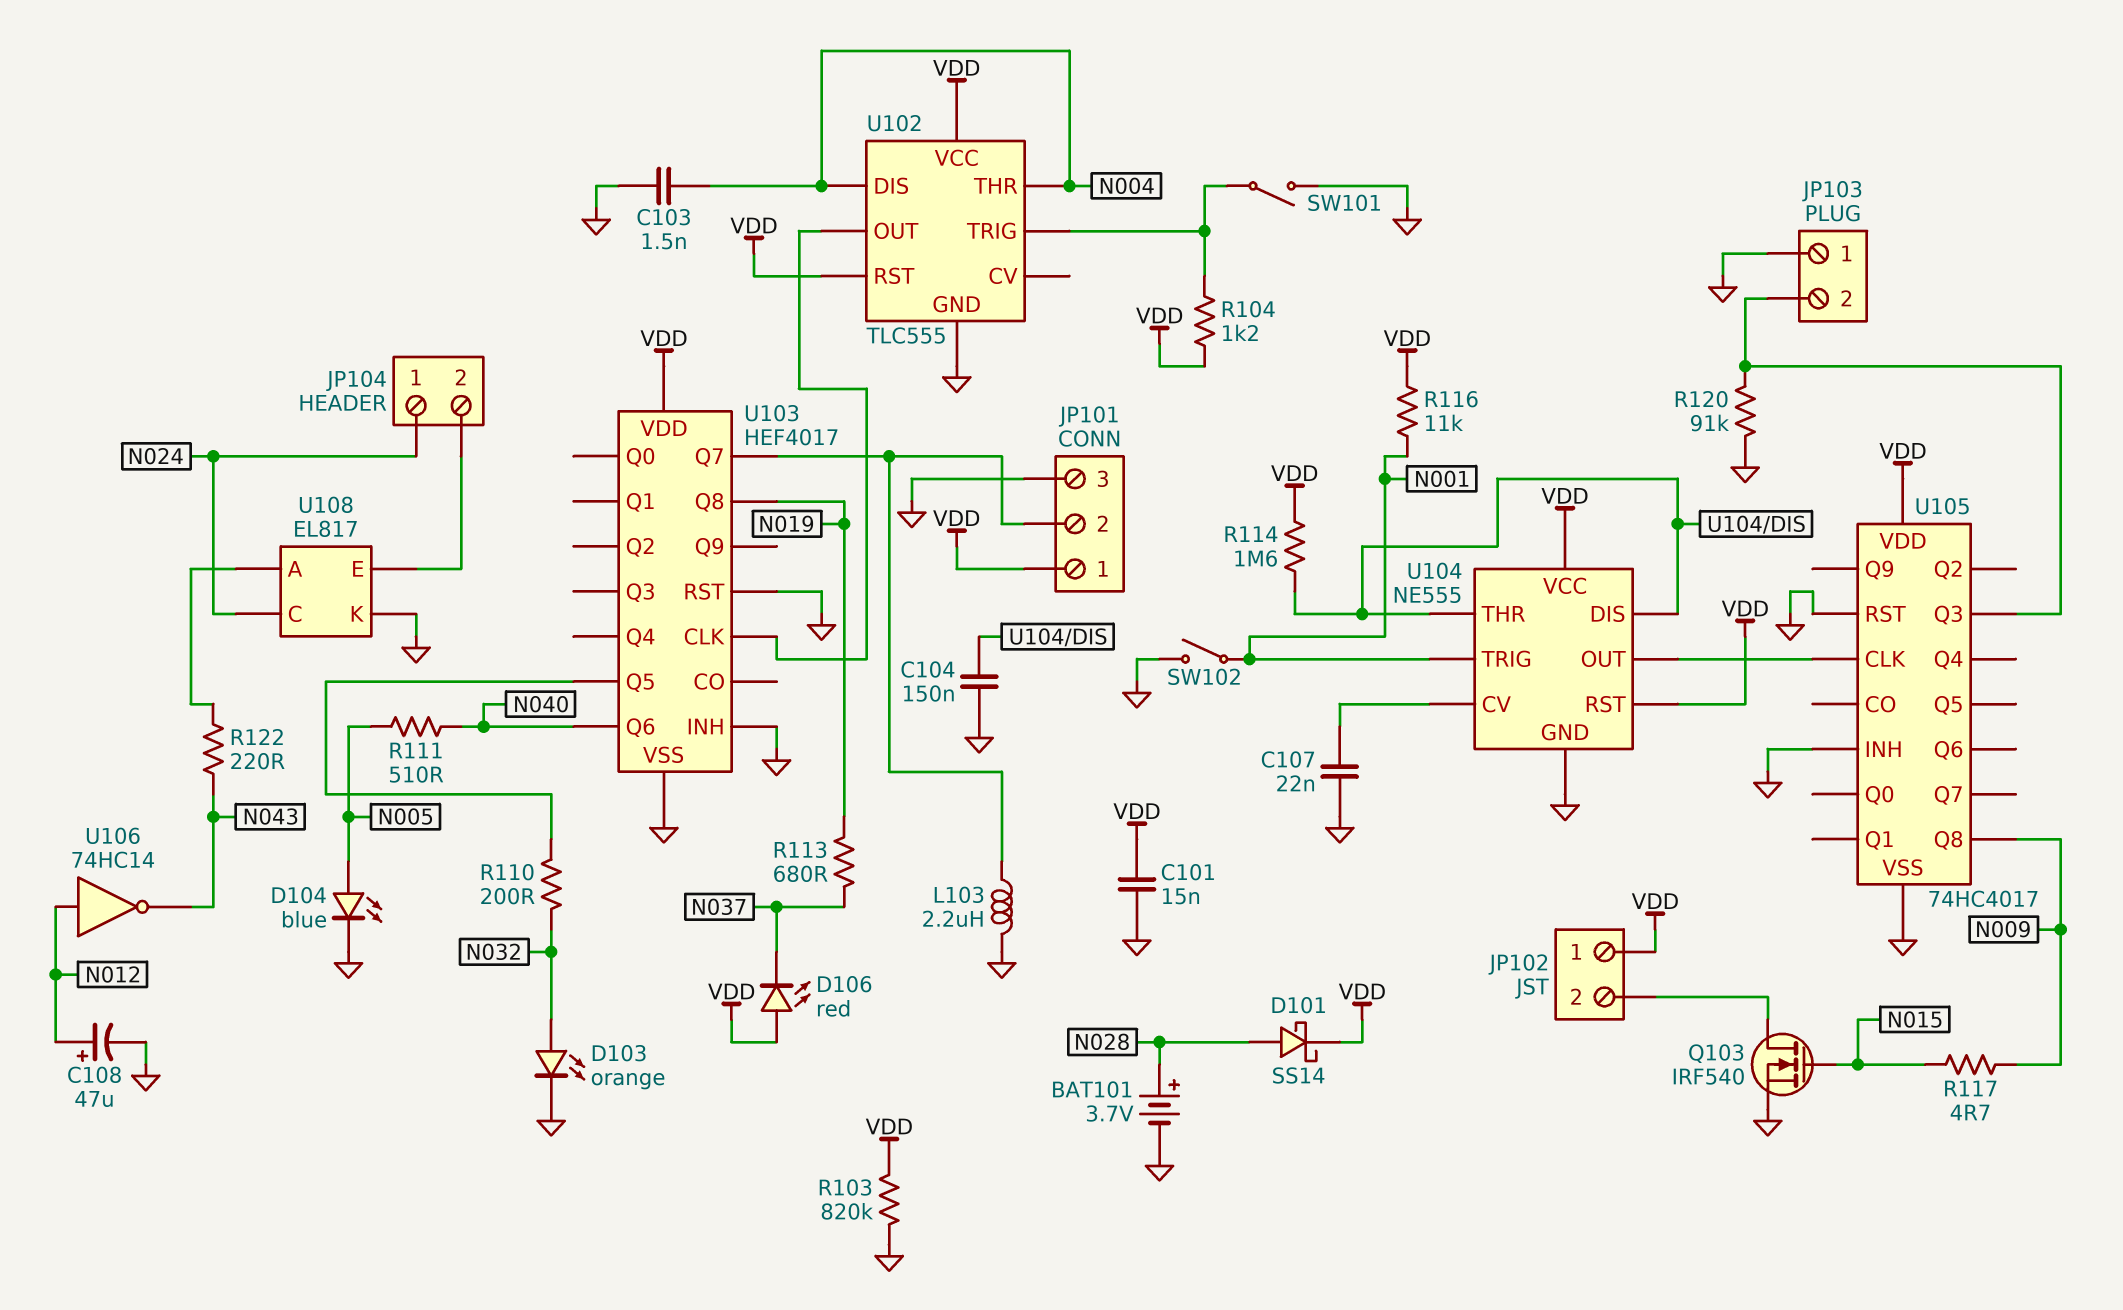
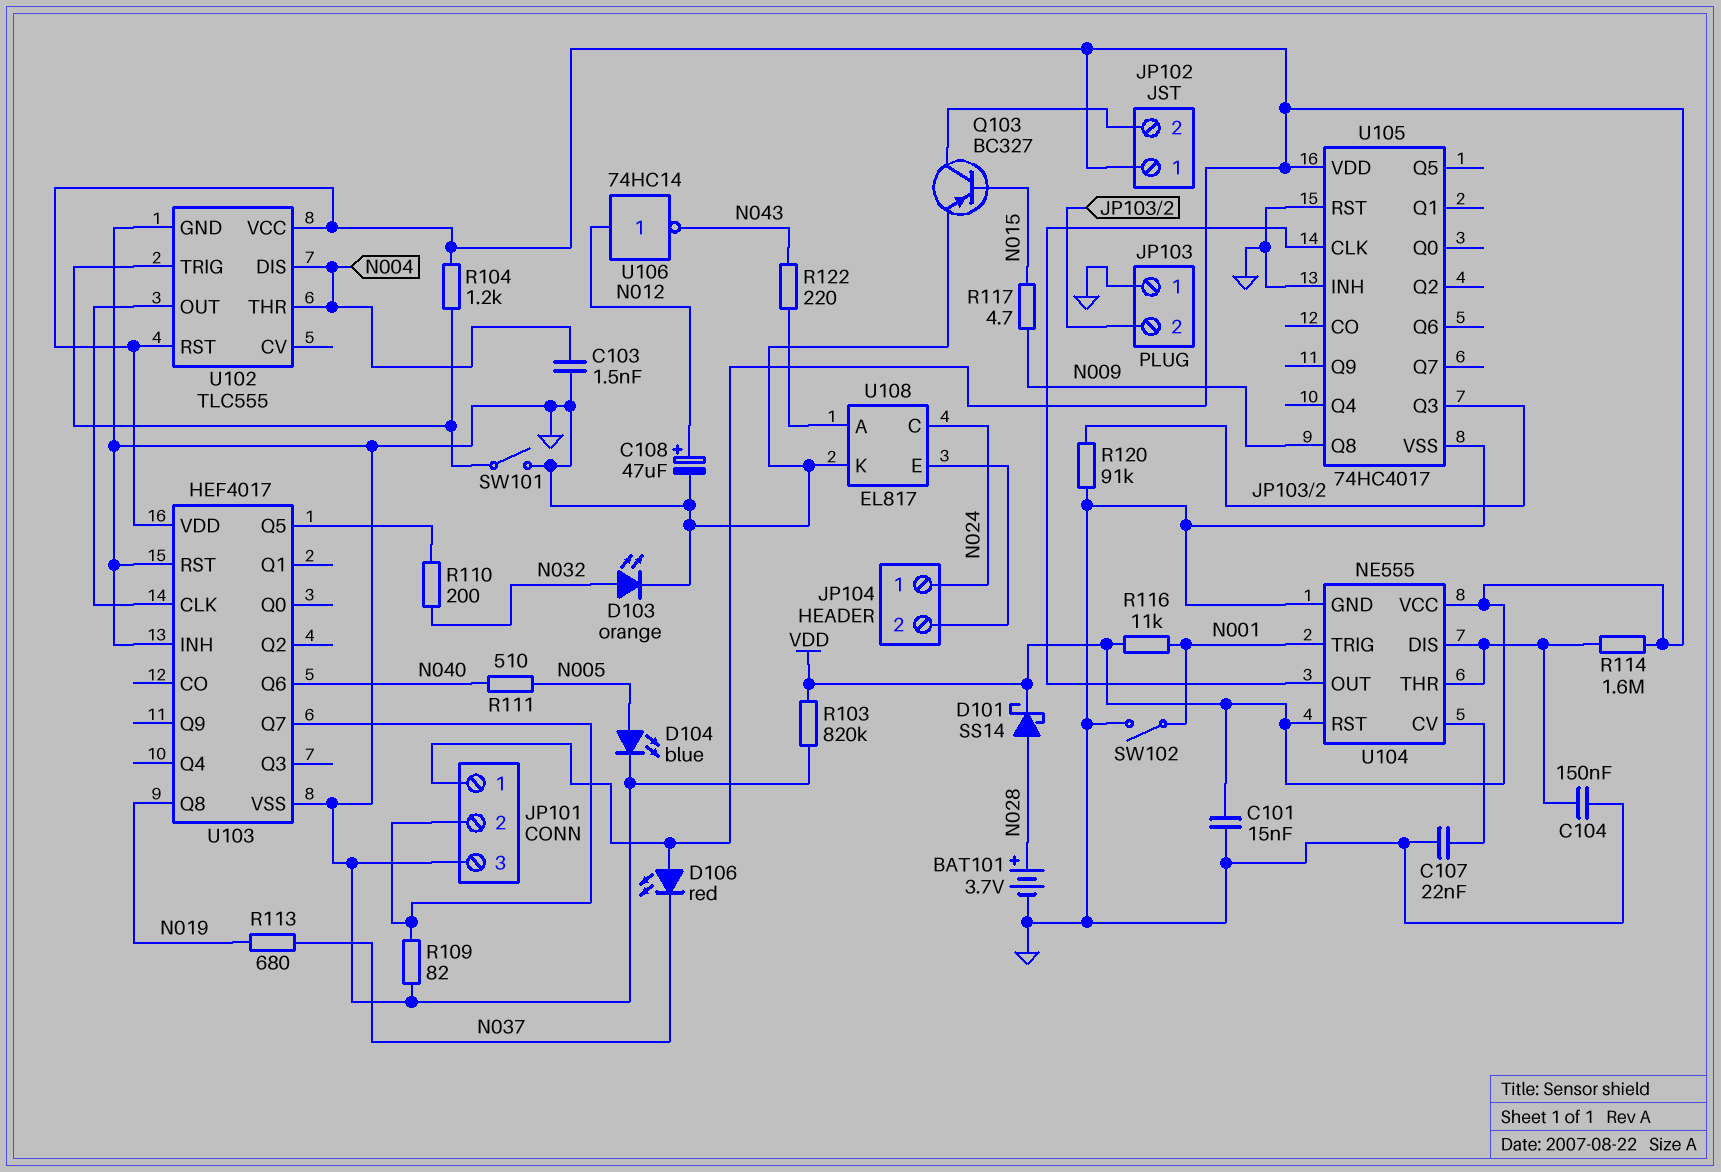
L103: 2.2uH (GND, JP101/2) -> none
Q103: NMOS IRF540 (G N015, D JP102/2, S GND) -> PNP BC327 (B N015, C JP102/2, E GND)
R109: none -> 82 (GND, JP101/2)

